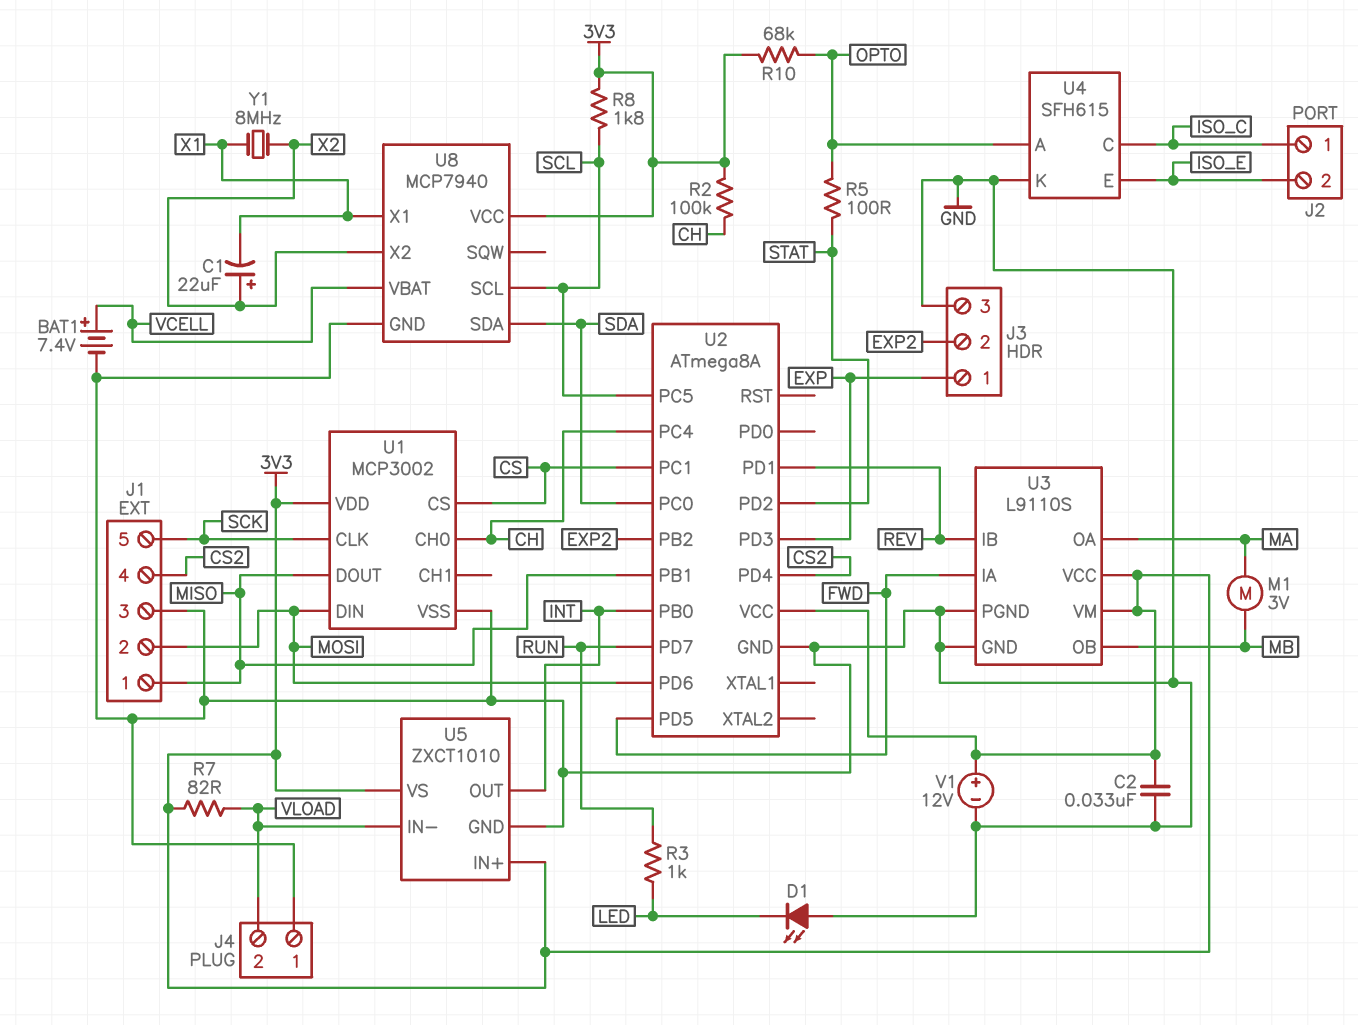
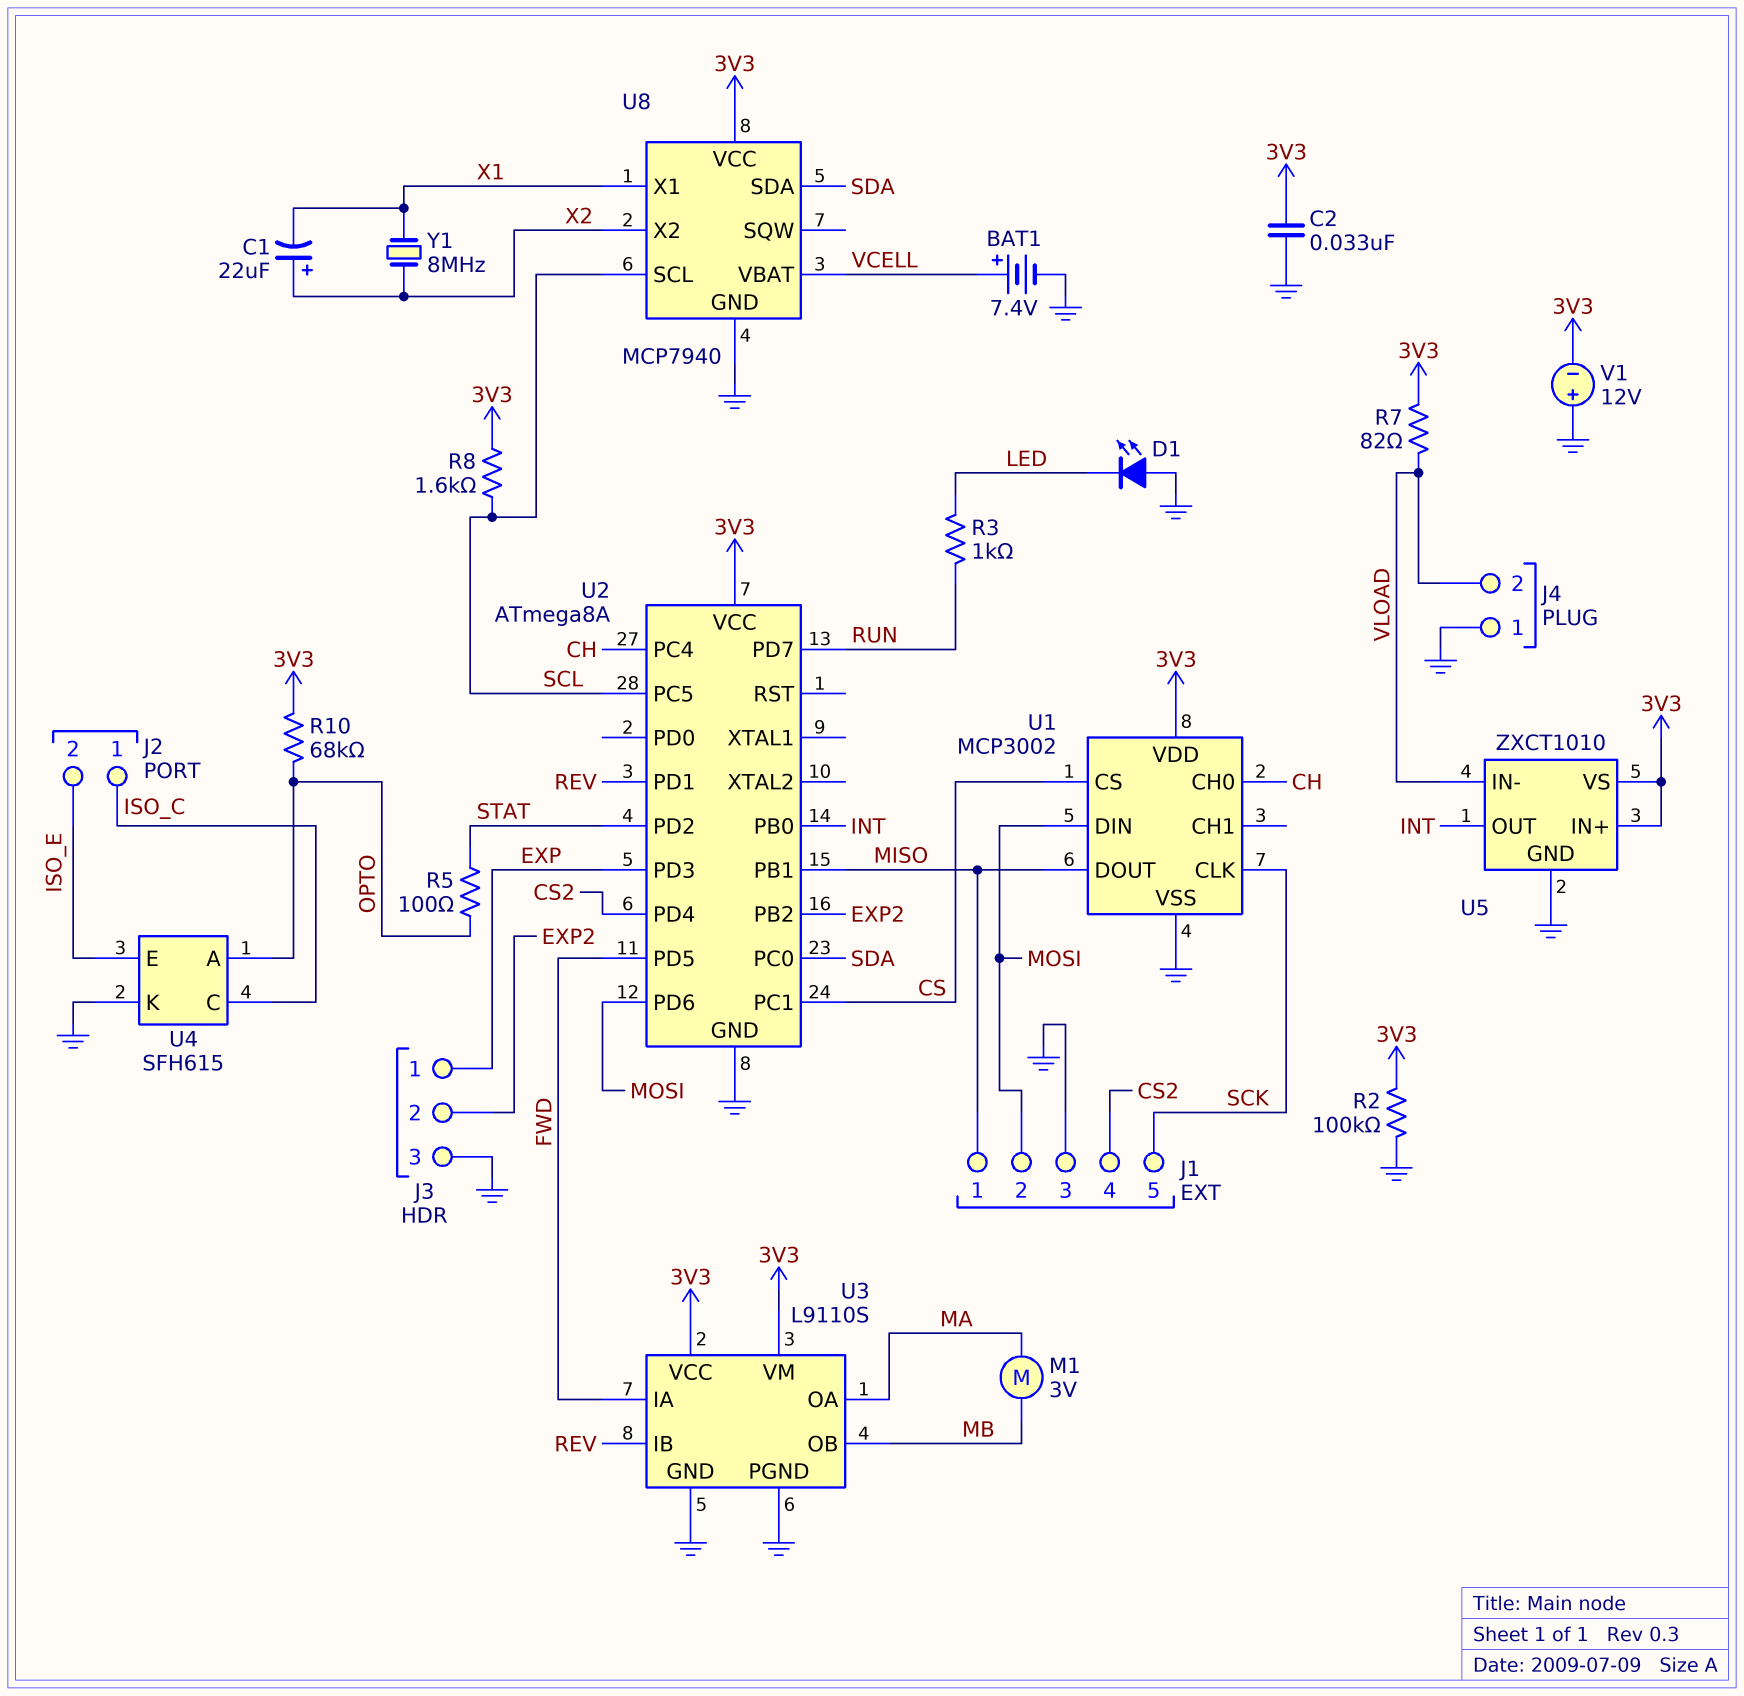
R2: 100k (3V3, CH) -> 100k (3V3, GND)
R8: 1.8k (3V3, SCL) -> 1.6k (3V3, SCL)
V1: 12V (plus 3V3, minus GND) -> 12V (plus GND, minus 3V3)

